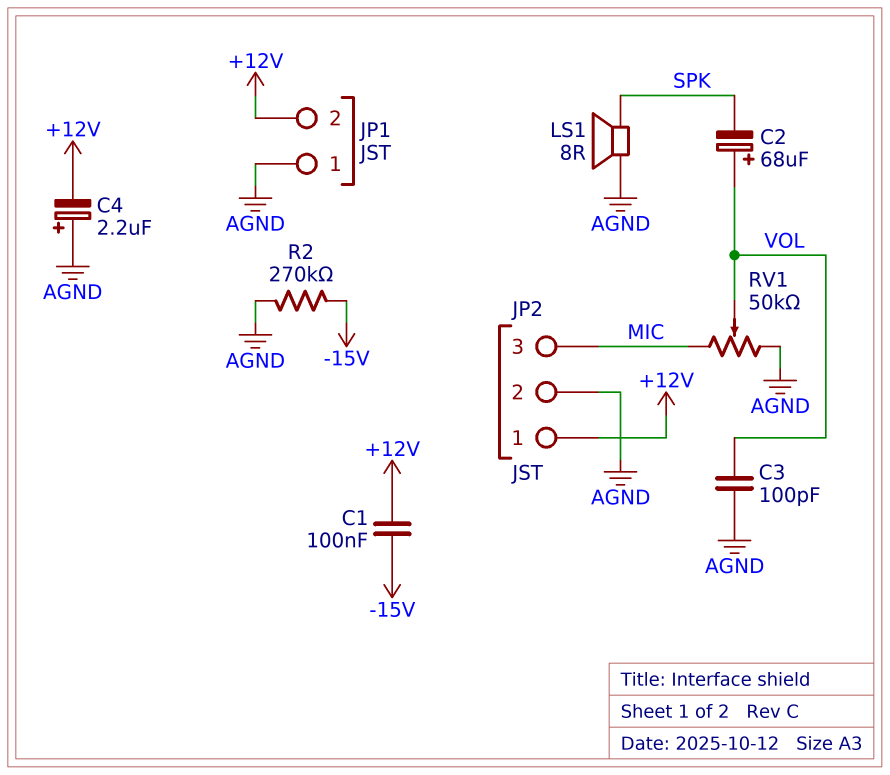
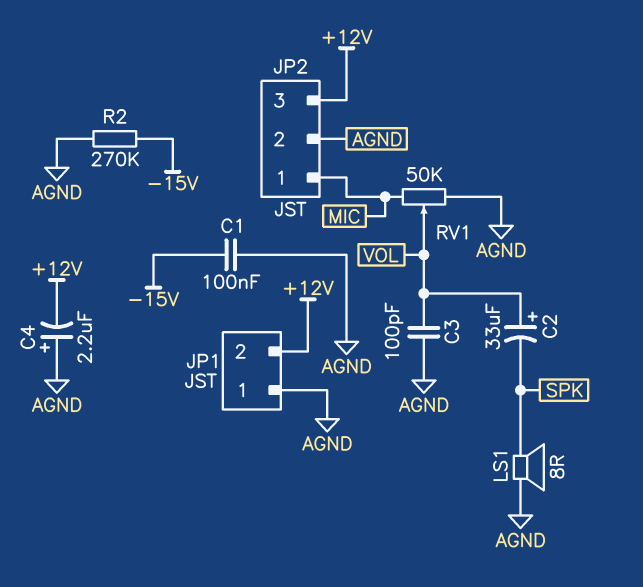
C1: 100nF (+12V, -15V) -> 100nF (-15V, AGND)
C2: 68uF (plus VOL, minus SPK) -> 33uF (plus VOL, minus SPK)
JP2 pin 1: +12V -> MIC
JP2 pin 3: MIC -> +12V

